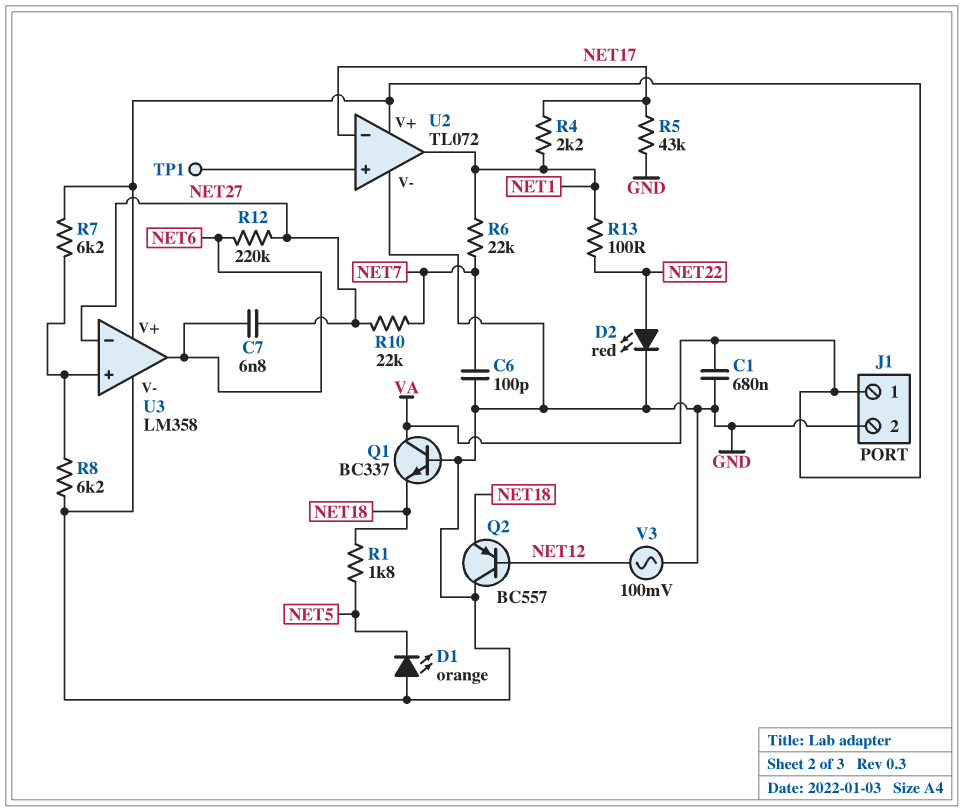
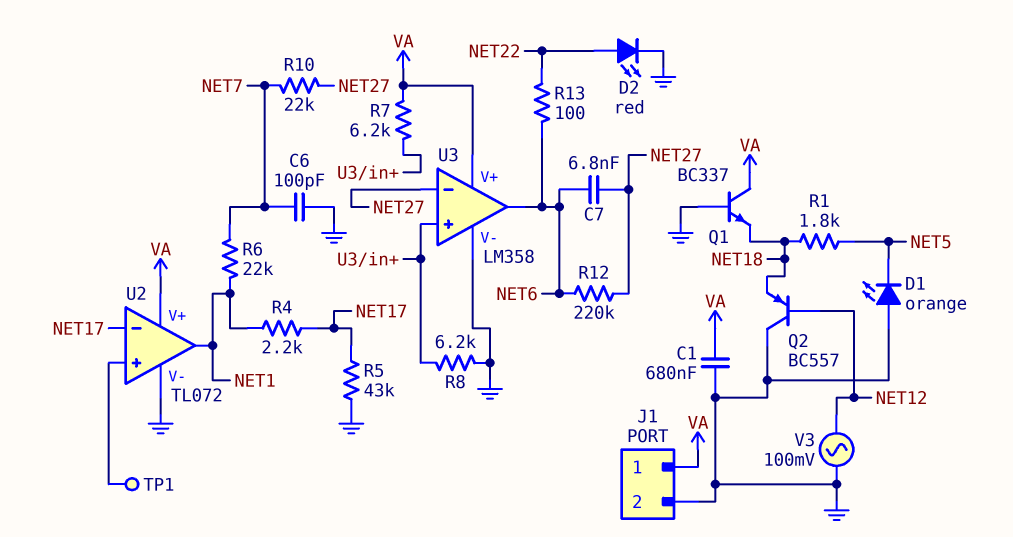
R13: 100 (NET1, NET22) -> 100 (NET6, NET22)

